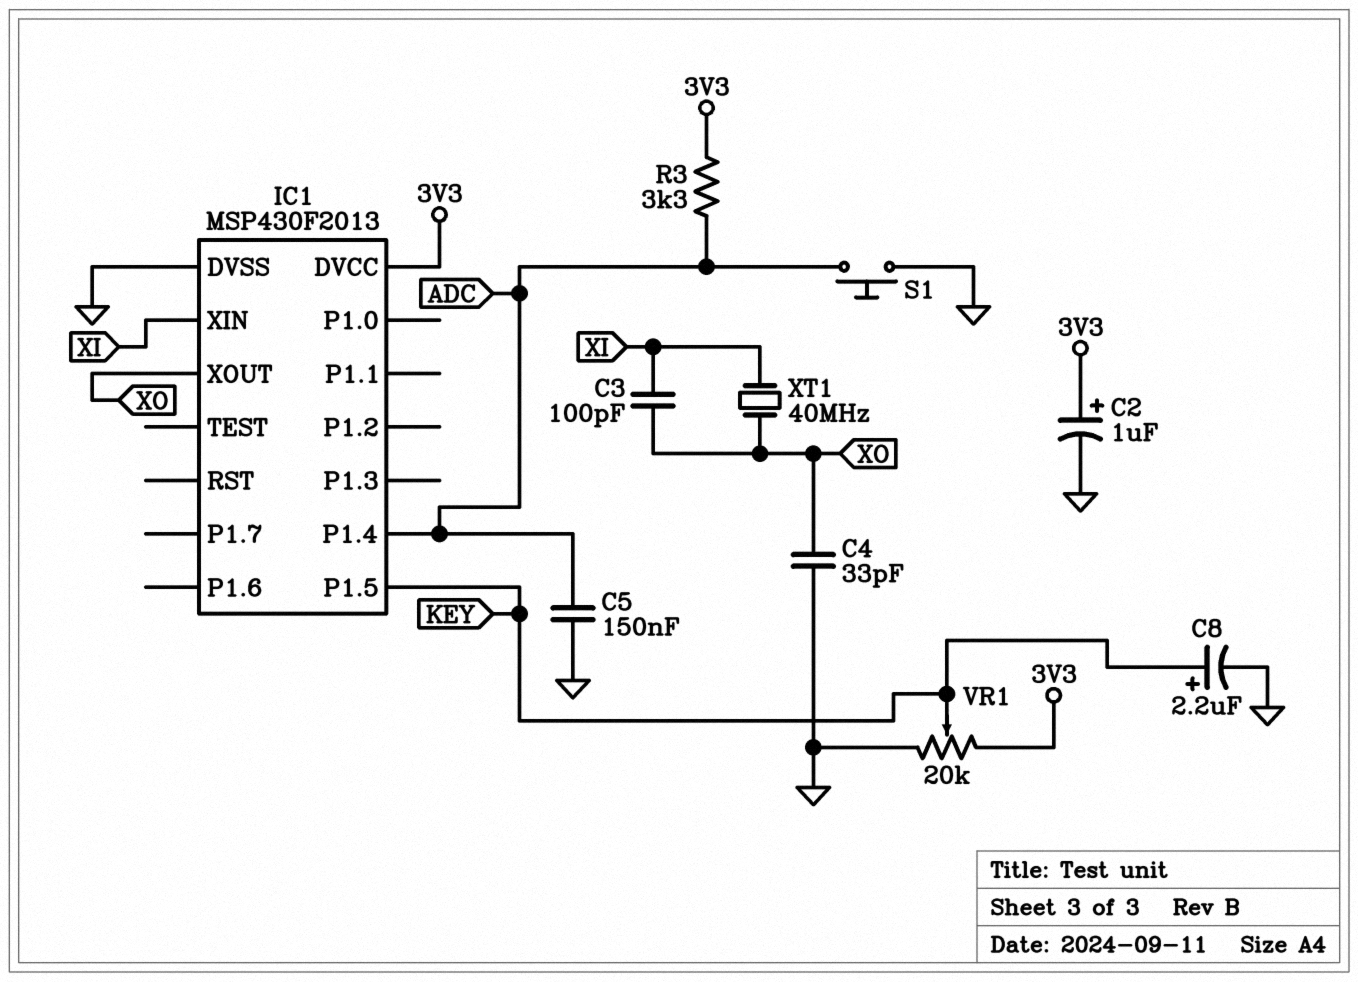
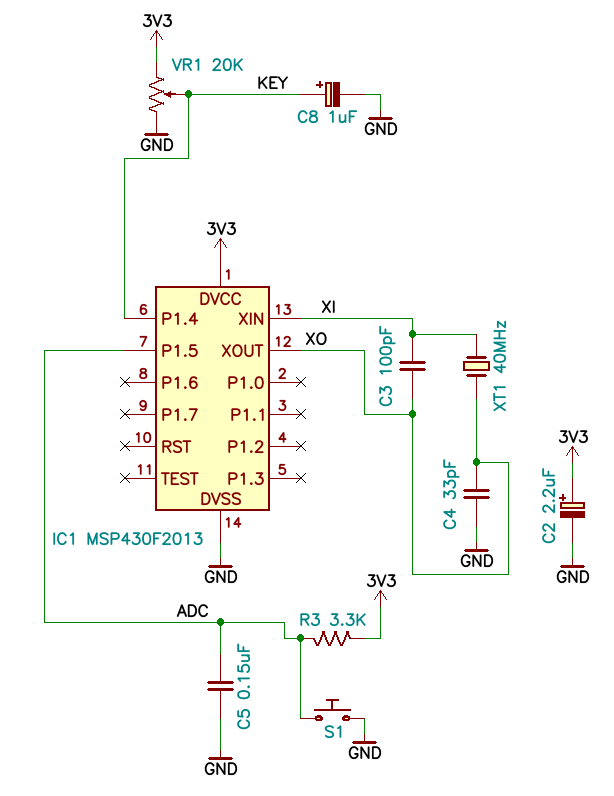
C2: 1uF (plus 3V3, minus GND) -> 2.2uF (plus 3V3, minus GND)
C8: 2.2uF (plus KEY, minus GND) -> 1uF (plus KEY, minus GND)
IC1 pin P1.4: ADC -> KEY
IC1 pin P1.5: KEY -> ADC

